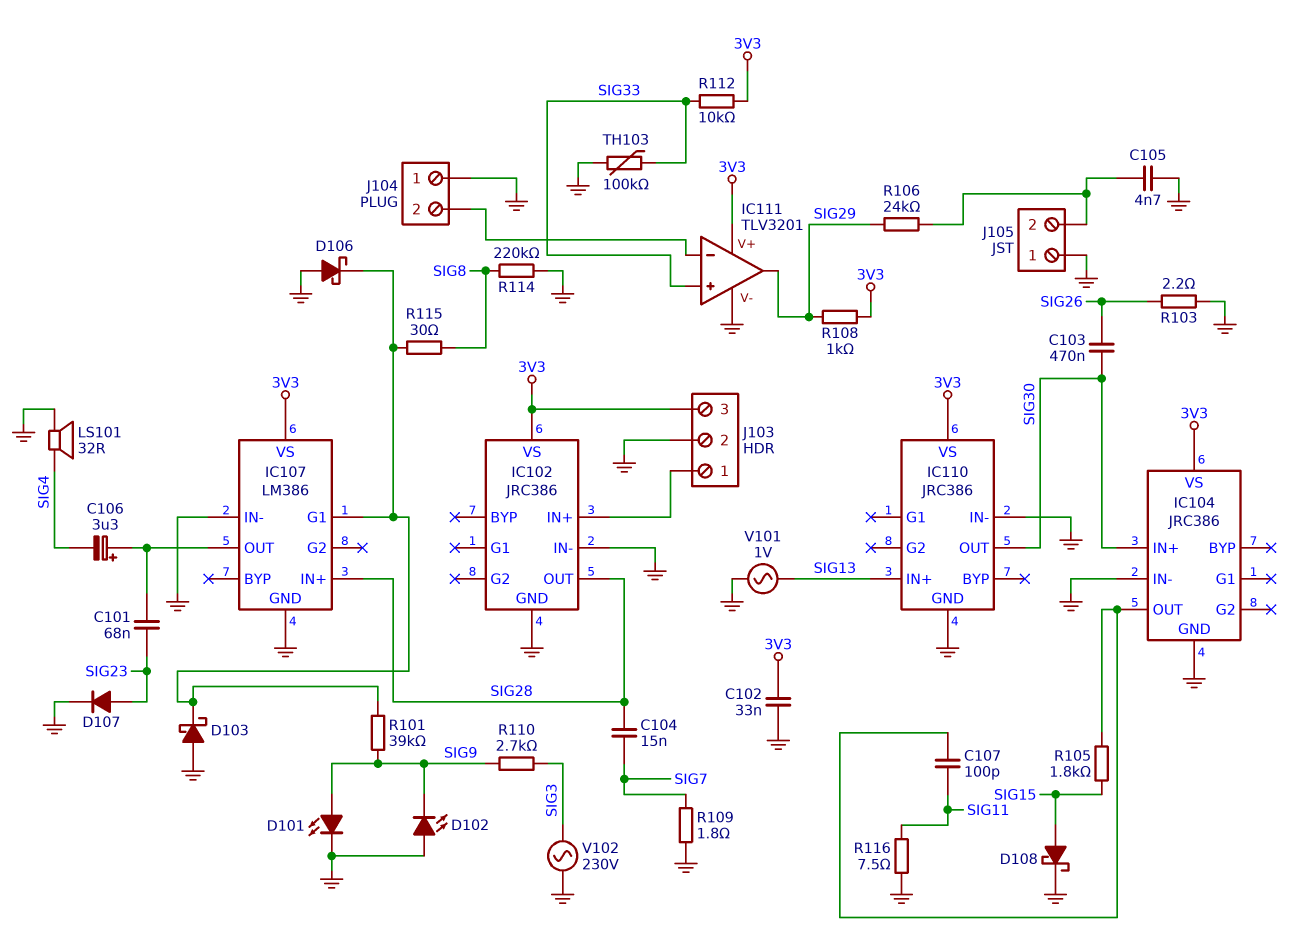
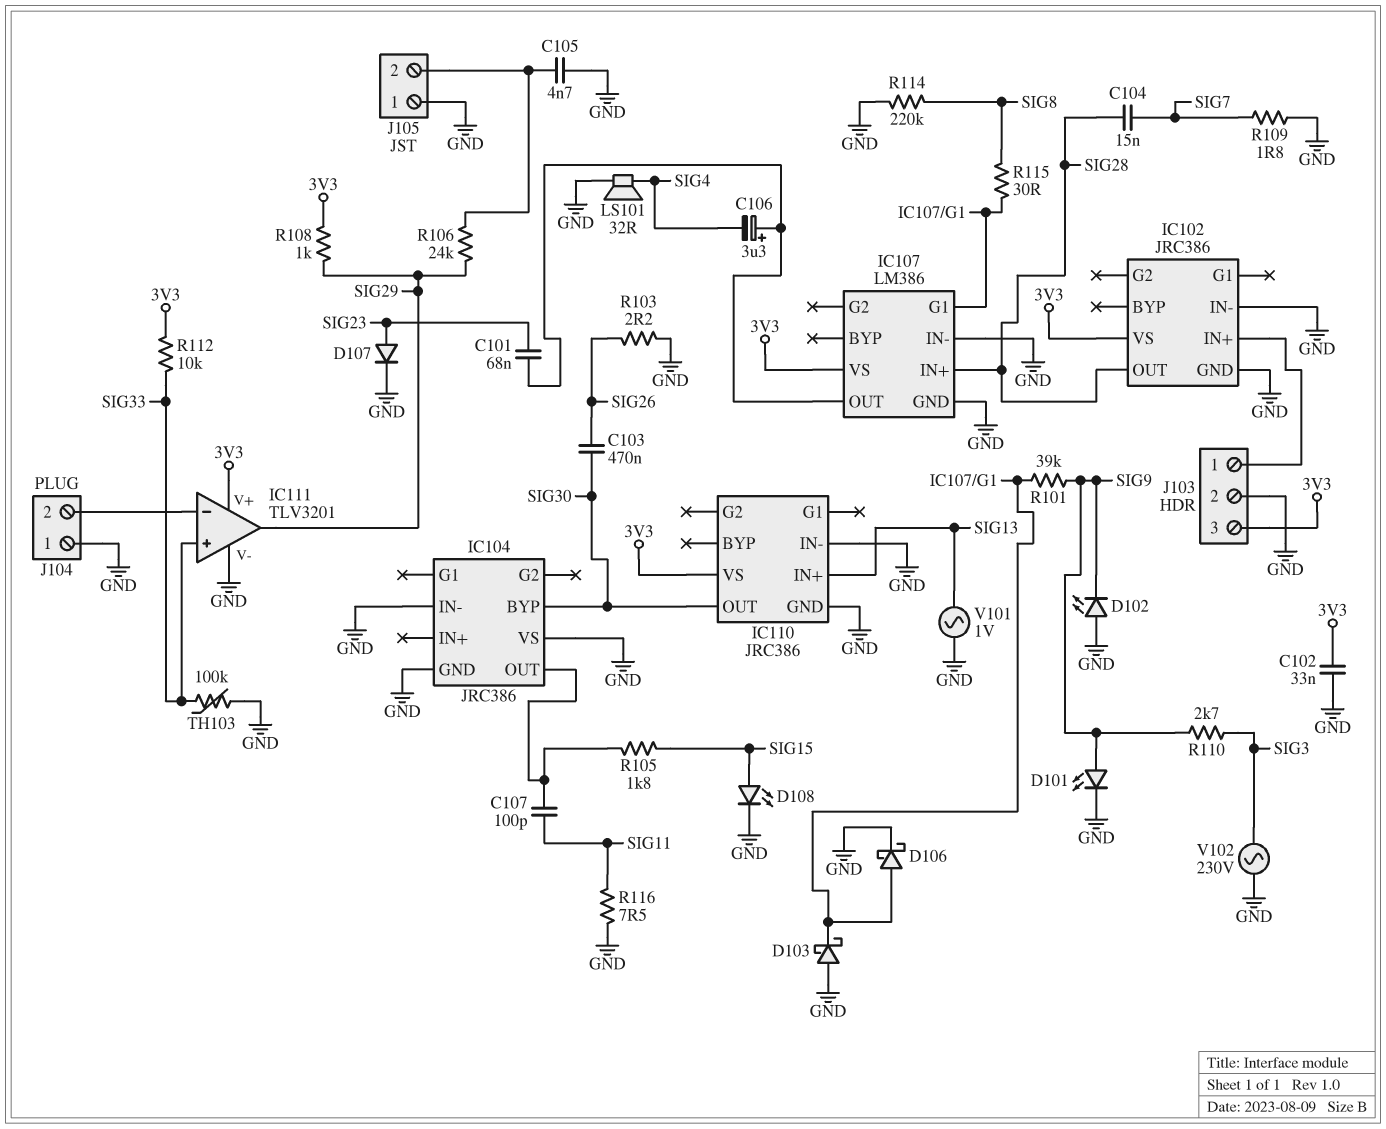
D106: schottky (A GND, K IC107/G1) -> schottky (A IC107/G1, K GND)
D108: schottky (A SIG15, K GND) -> LED (A SIG15, K GND)
IC104 pin BYP: none -> SIG30
IC104 pin IN+: SIG30 -> none
IC104 pin VS: 3V3 -> GND

